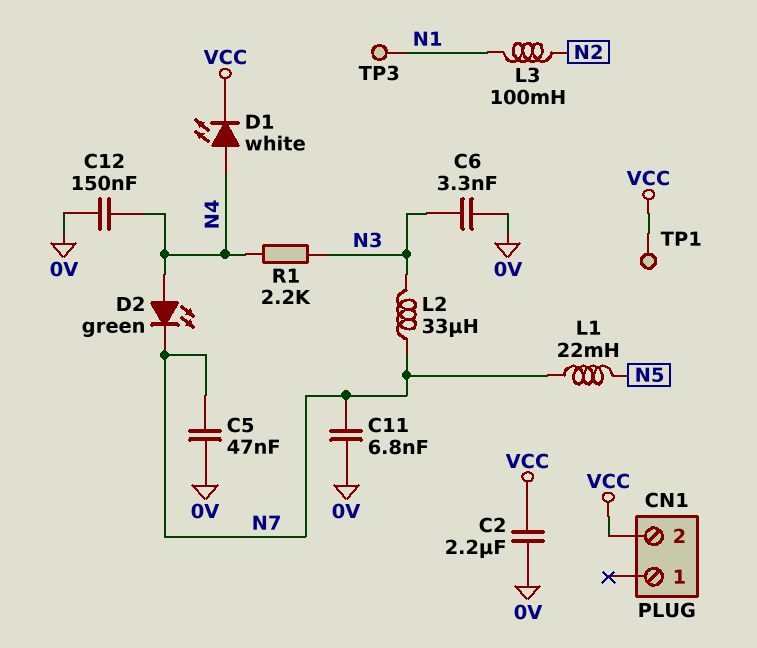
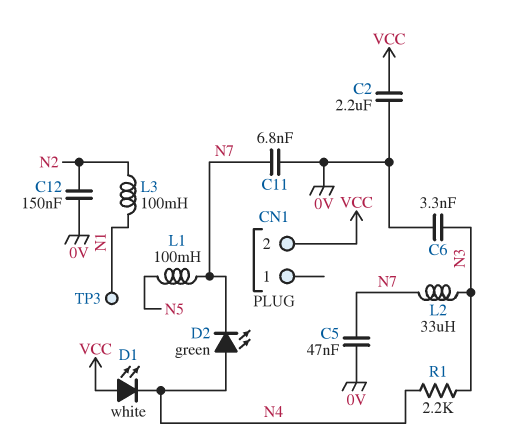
C12: 150nF (0V, N4) -> 150nF (0V, N2)
D1: LED white (A N4, K VCC) -> LED white (A VCC, K N4)
L1: 22mH (N5, N7) -> 100mH (N5, N7)
TP1: test point (VCC) -> none

